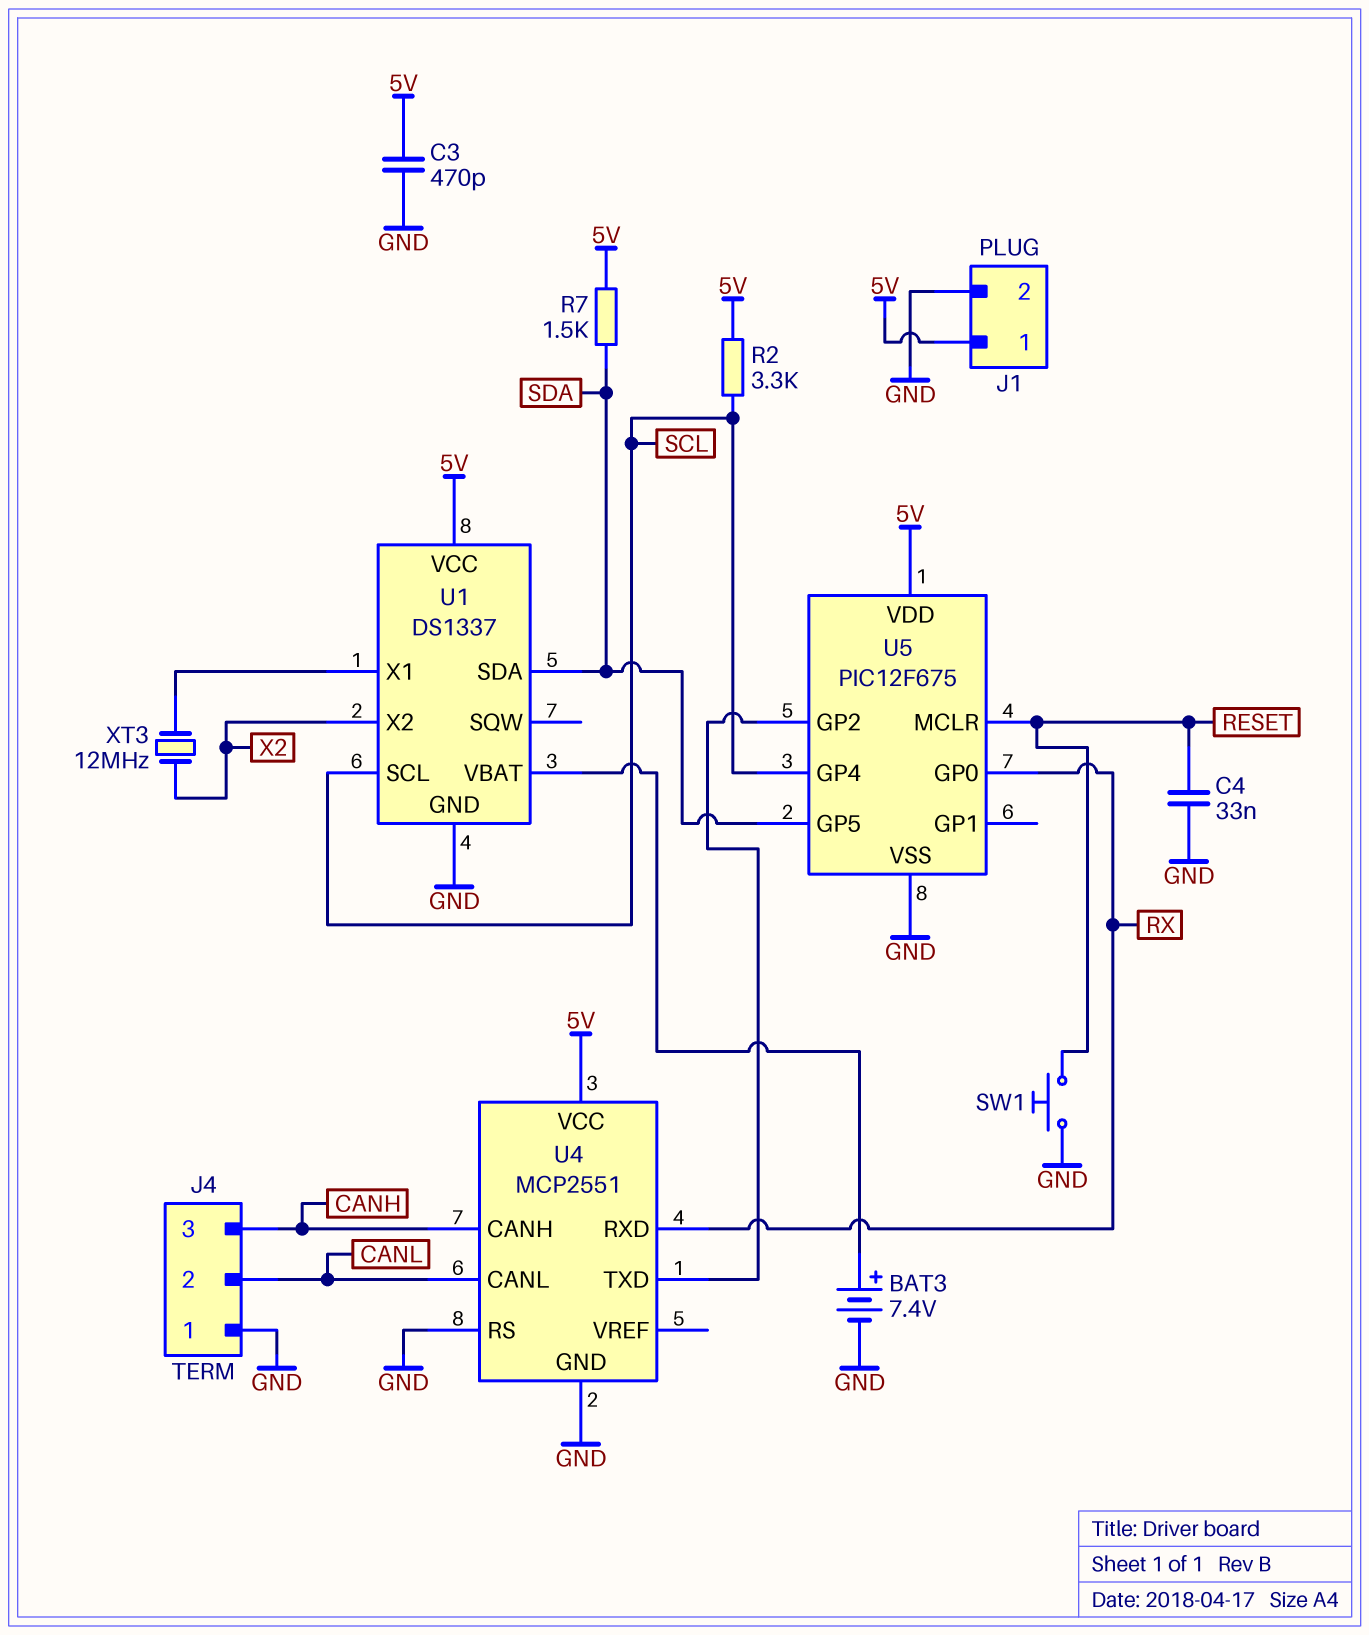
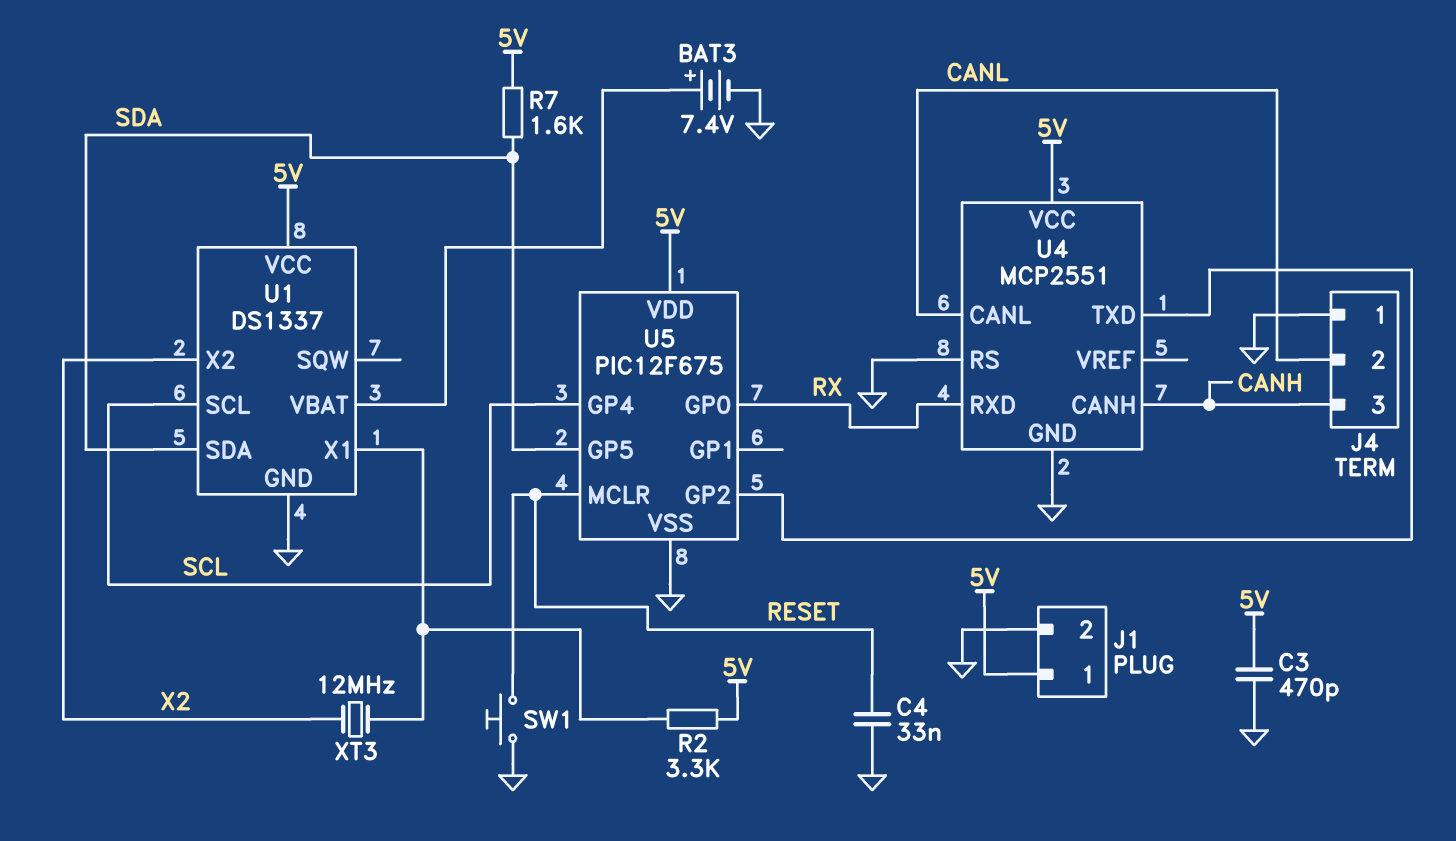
R2: 3.3k (5V, SCL) -> 3.3k (5V, U1/X1)
R7: 1.5k (5V, SDA) -> 1.6k (5V, SDA)

